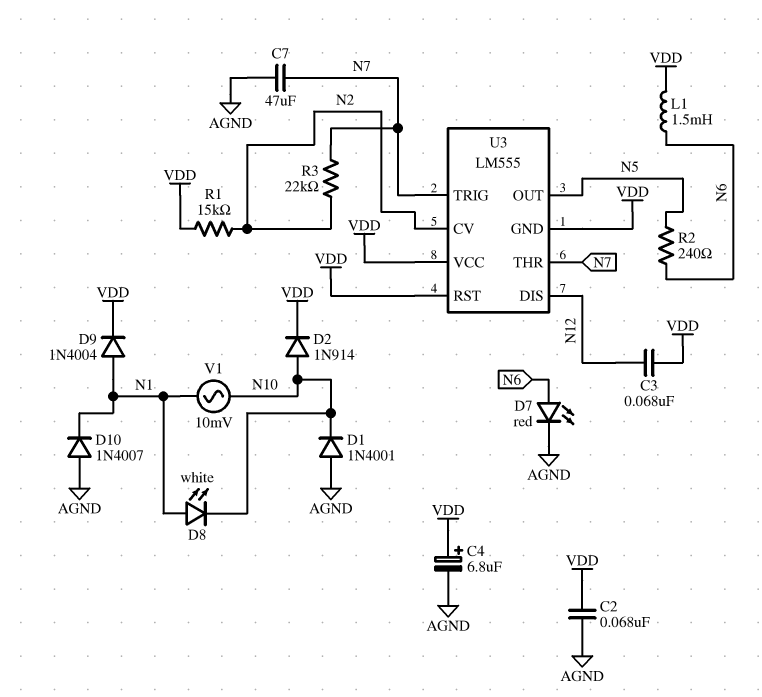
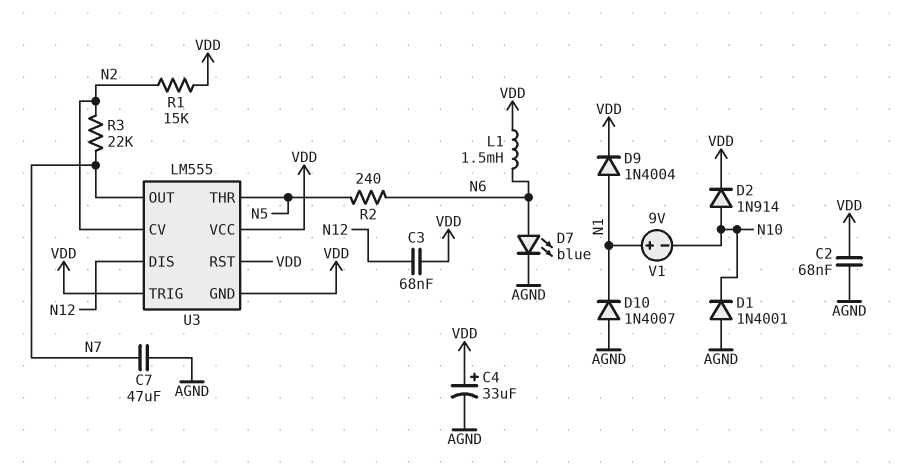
C4: 6.8uF (plus VDD, minus AGND) -> 33uF (plus VDD, minus AGND)
D7: LED red (A N6, K AGND) -> LED blue (A N6, K AGND)
D8: LED white (A N1, K N10) -> none
U3 pin OUT: N5 -> N7
U3 pin THR: N7 -> N5
U3 pin TRIG: N7 -> VDD
V1: AC 10mV (N1, N10) -> 9V (plus N1, minus N10)

